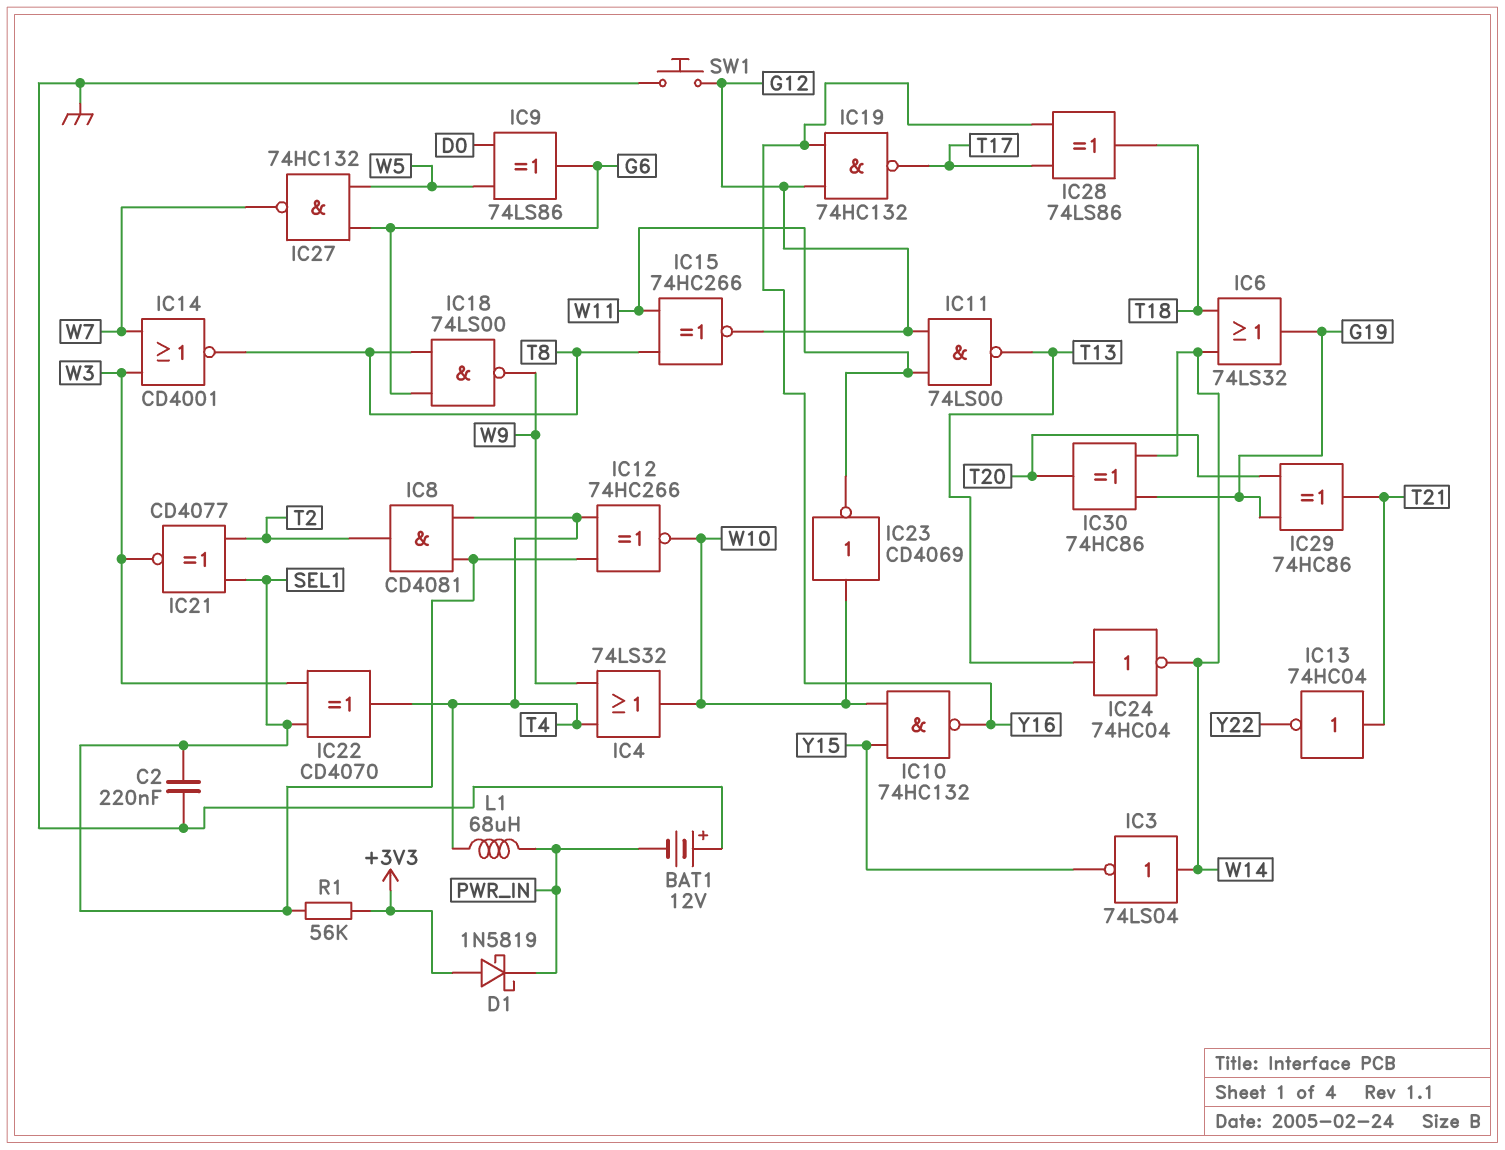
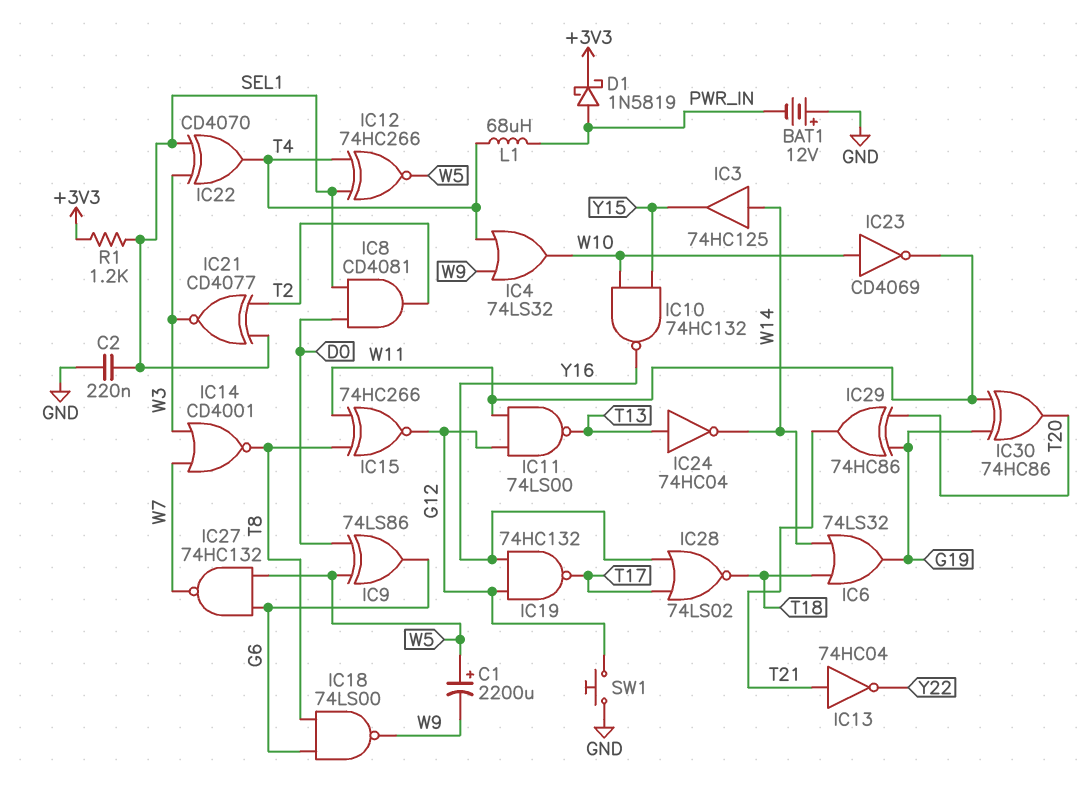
C1: none -> 2200uF (plus W5, minus W9)
D1: schottky 1N5819 (A +3V3, K PWR_IN) -> schottky 1N5819 (A PWR_IN, K +3V3)
IC3: NOT 74LS04 (in W14, out Y15) -> buffer 74HC125 (in W14, out Y15)
IC8: AND CD4081 (in SEL1, in T4, out T2) -> AND CD4081 (in D0, in SEL1, out T2)
IC12: XNOR 74HC266 (in SEL1, in T4, out W10) -> XNOR 74HC266 (in SEL1, in T4, out W5)
IC28: XOR 74LS86 (in T17, in Y16, out T18) -> NOR 74LS02 (in T17, in Y16, out T18)
IC30: XOR 74HC86 (in G19, in W14, out T20) -> XOR 74HC86 (in G19, in W11, out T20)
R1: 56k (+3V3, SEL1) -> 1.2k (+3V3, SEL1)

